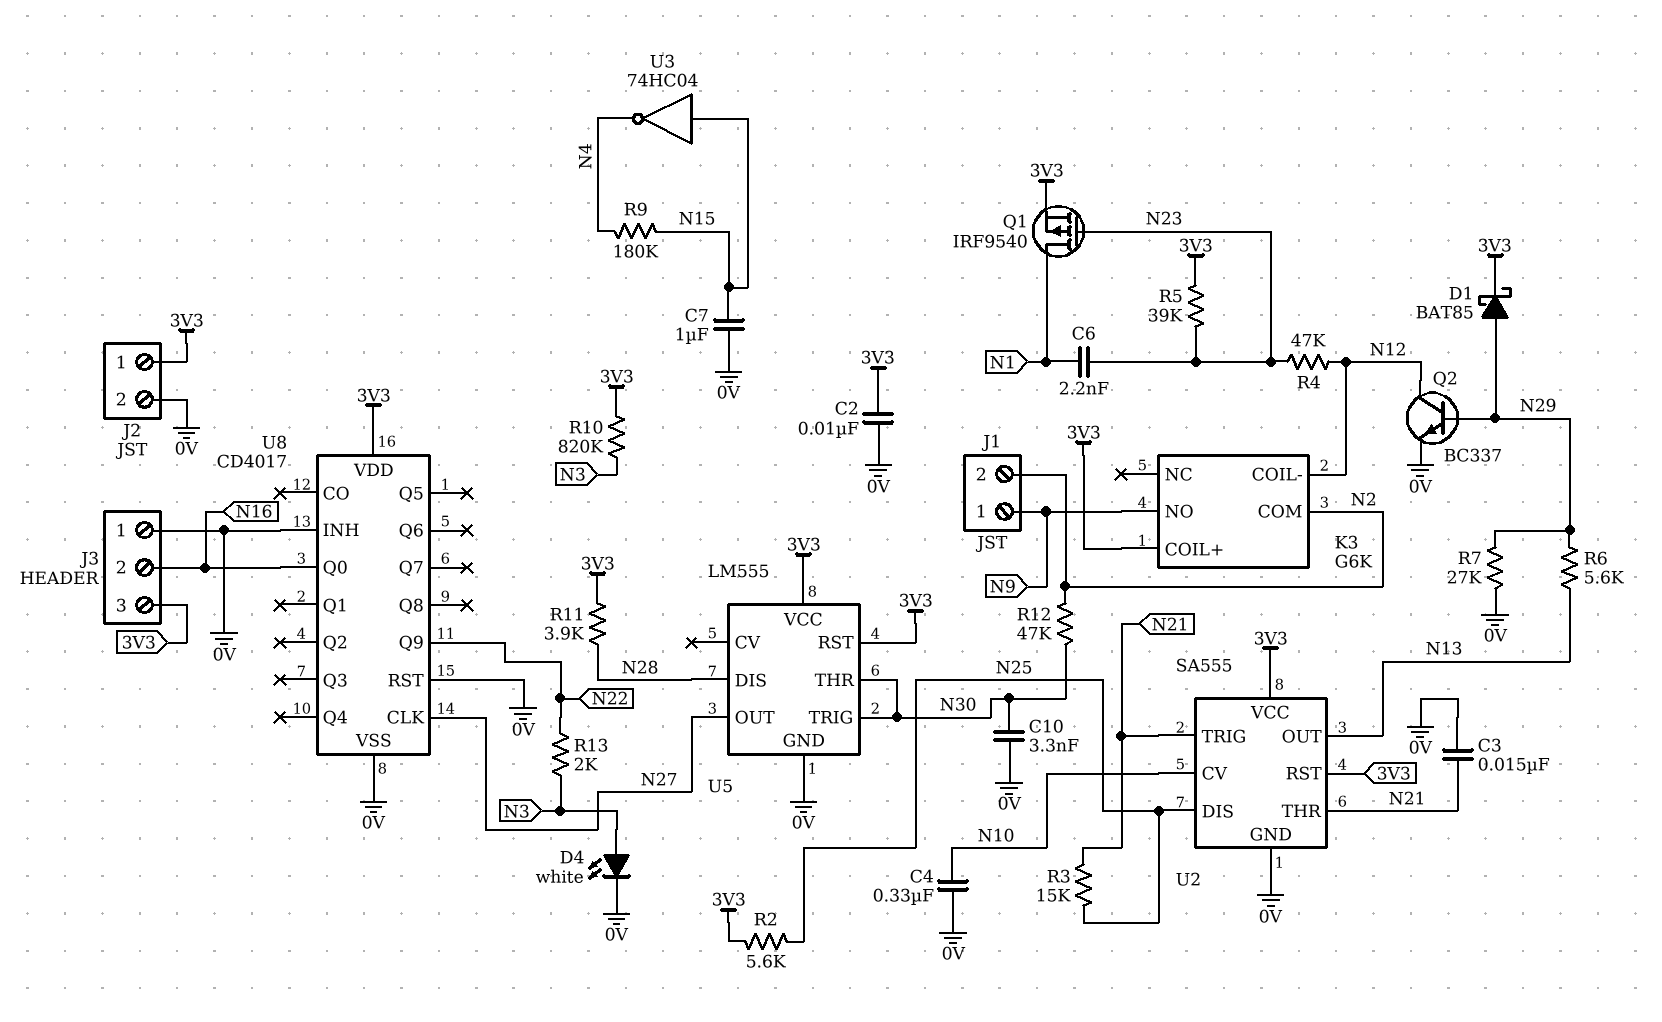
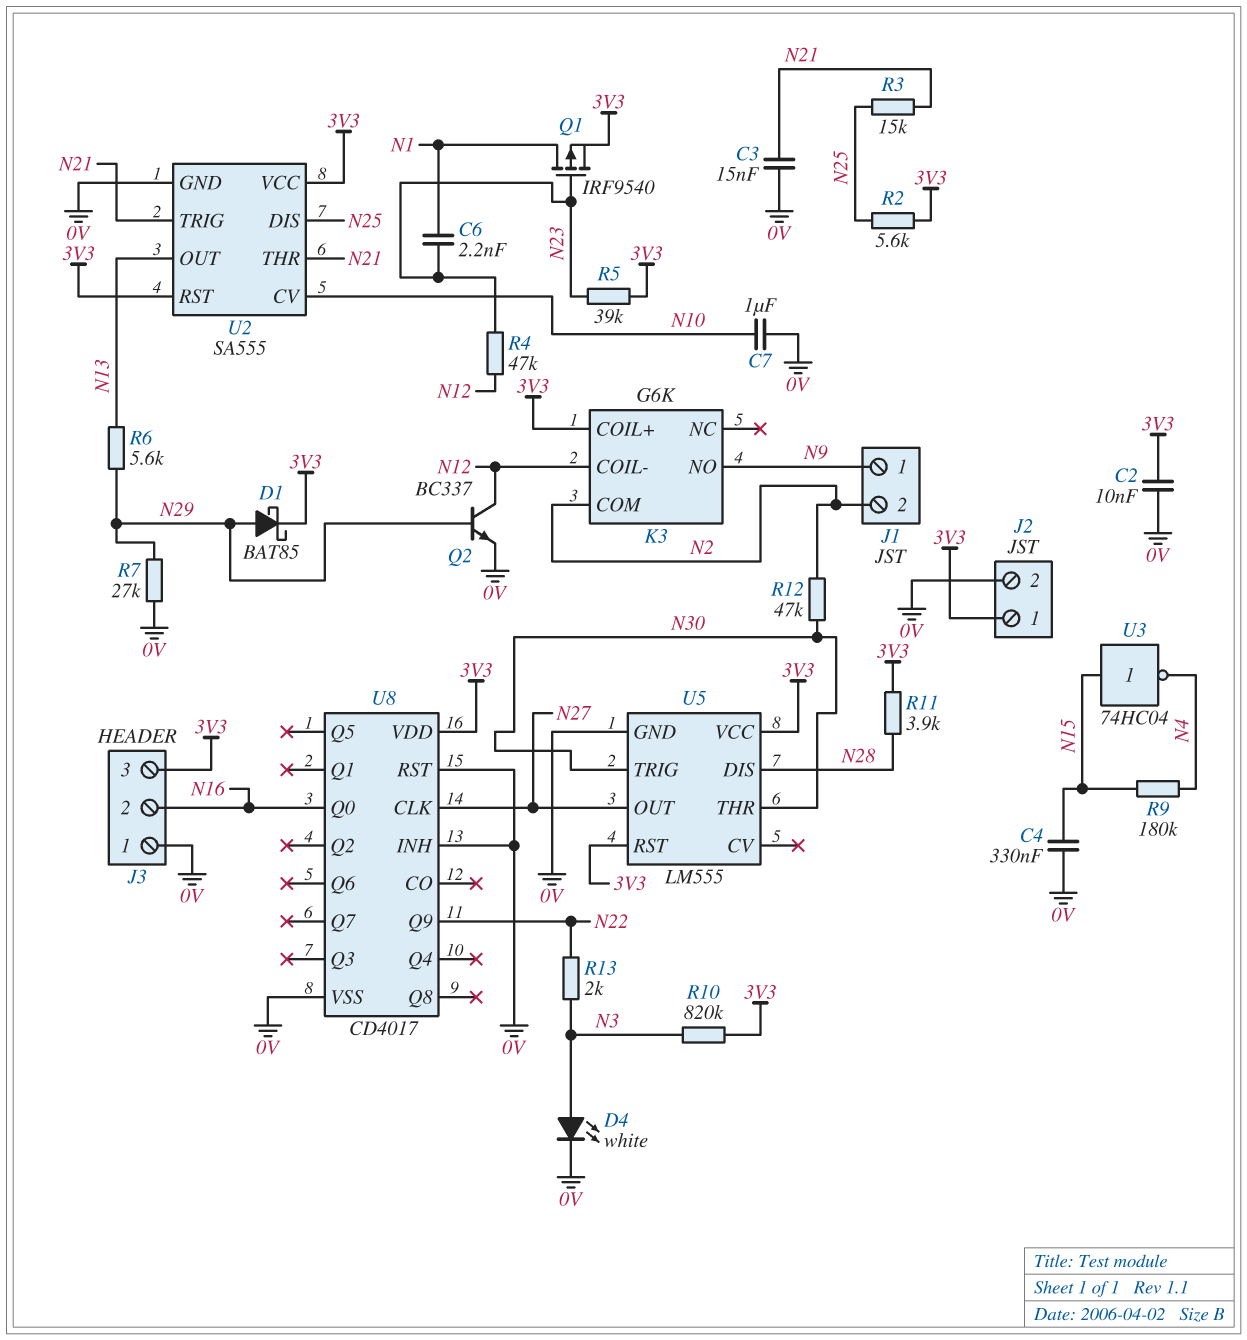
C4: 330nF (0V, N10) -> 330nF (0V, N15)
C7: 1uF (0V, N15) -> 1uF (0V, N10)
C10: 3.3nF (0V, N30) -> none

